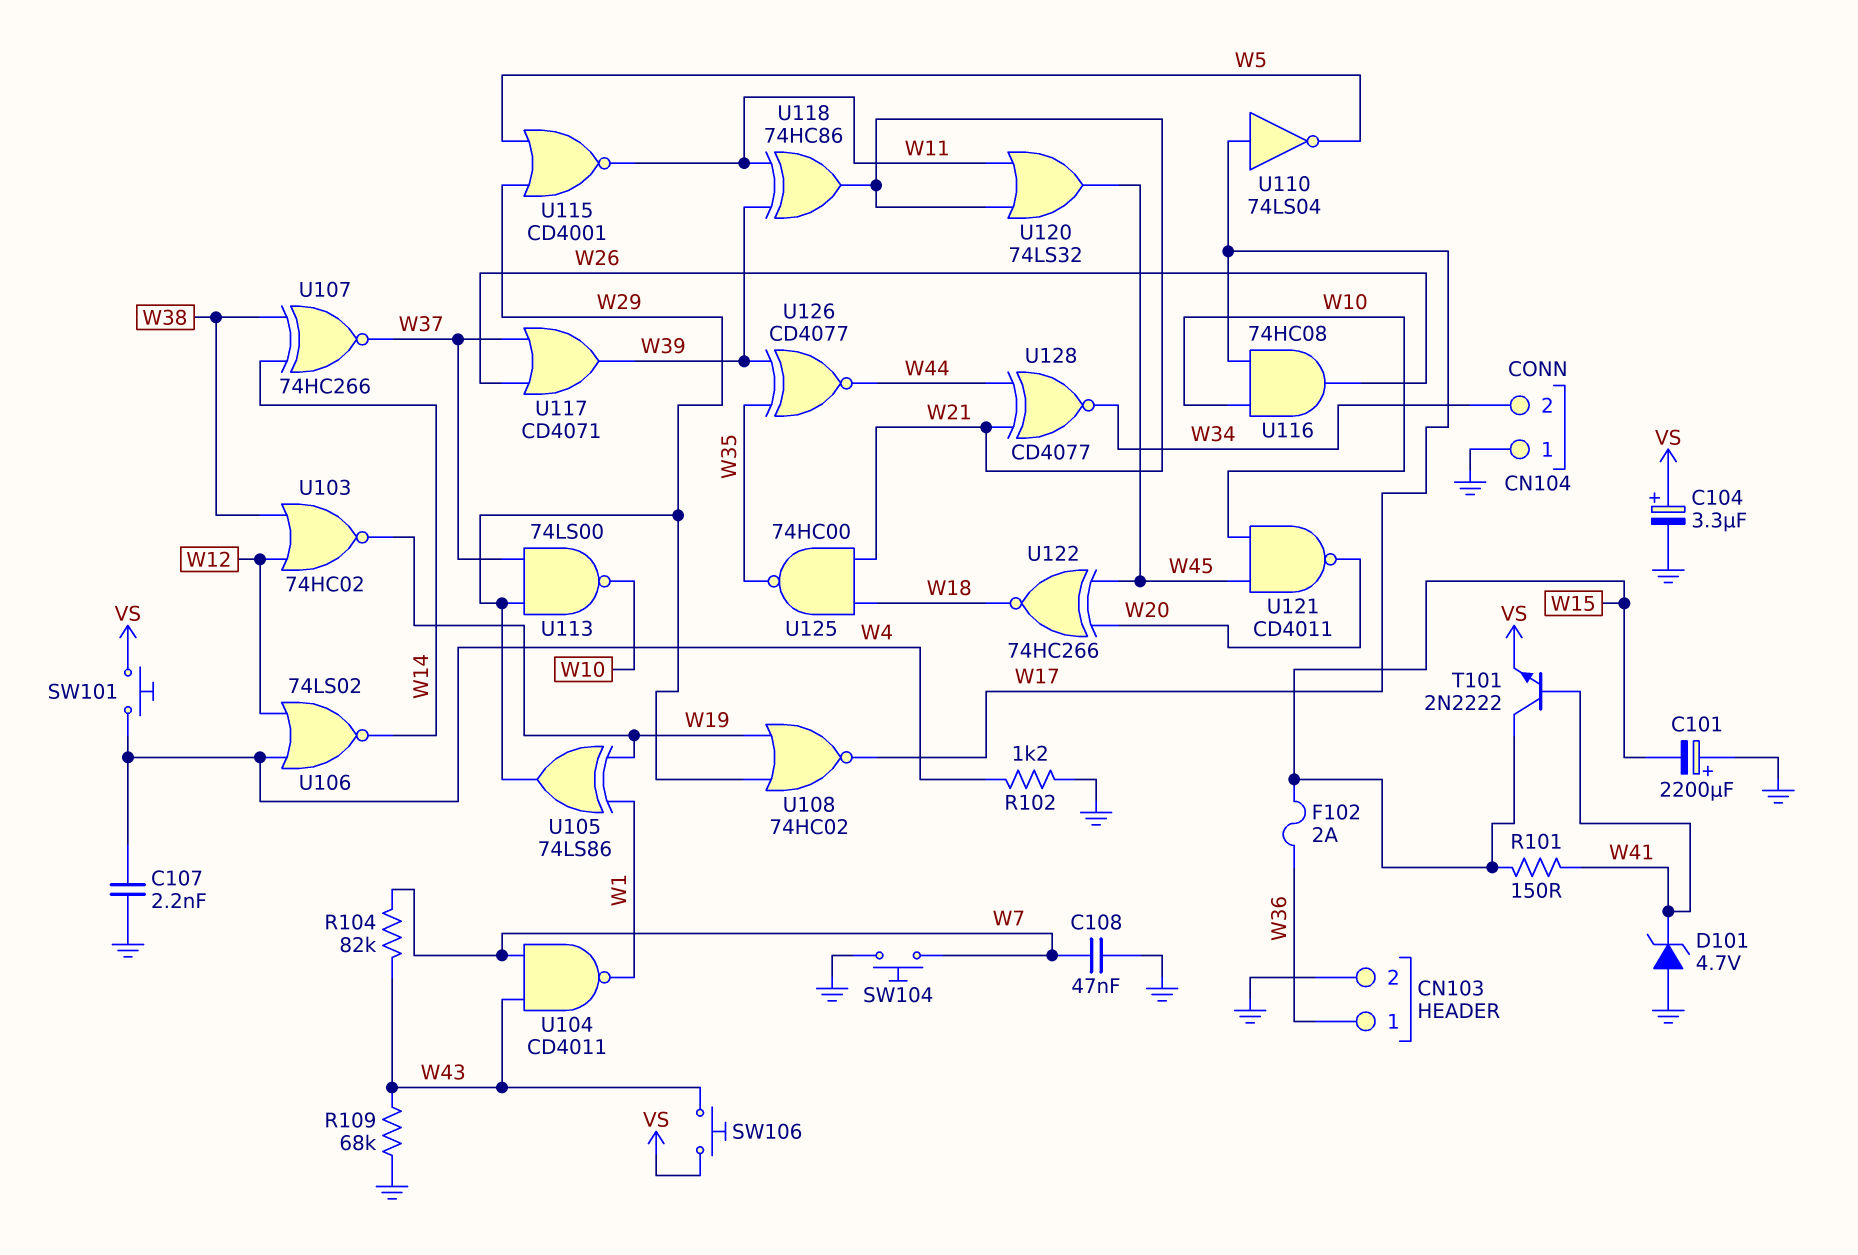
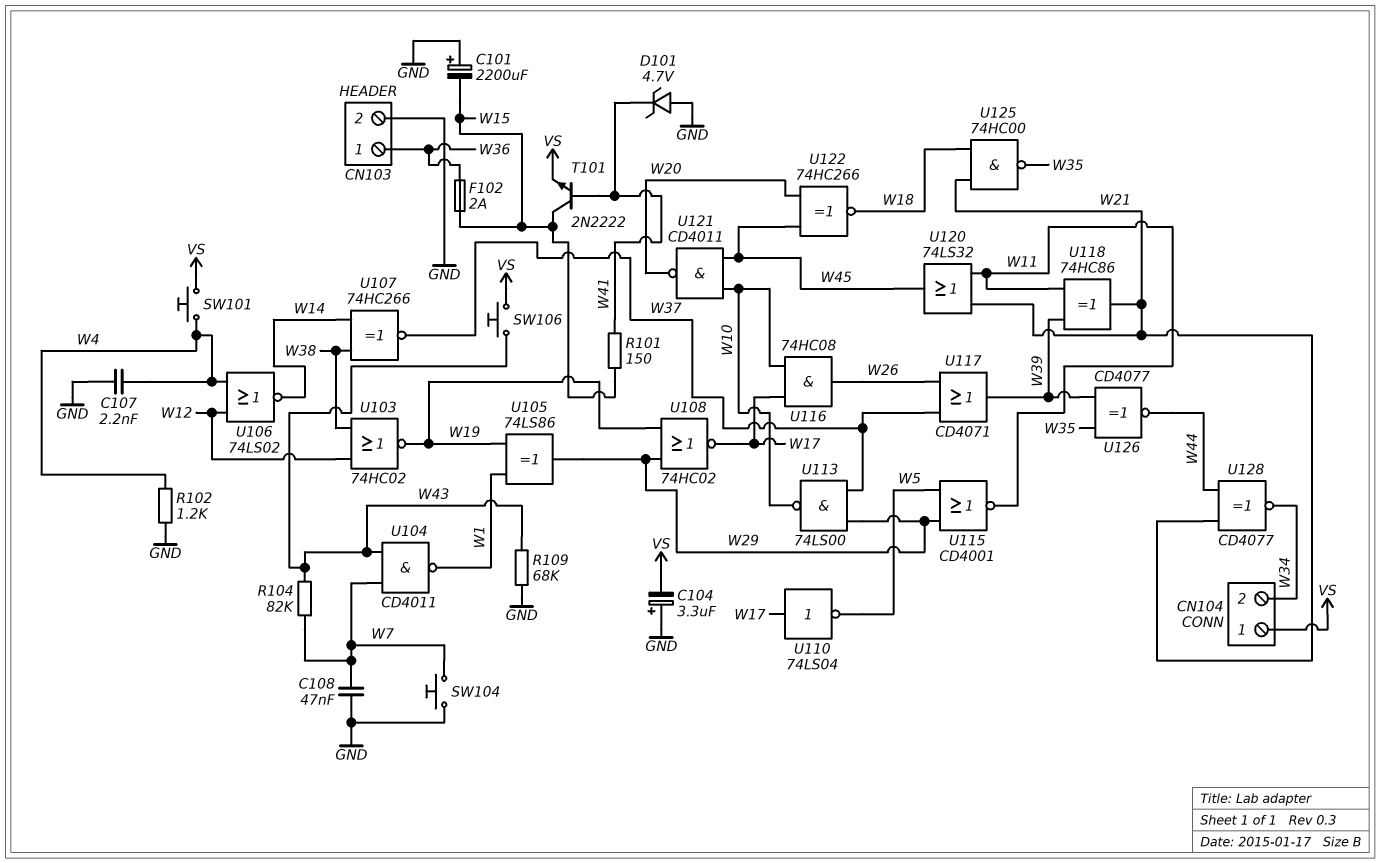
C104: 3.3uF (plus VS, minus GND) -> 3.3uF (plus GND, minus VS)
CN104 pin 1: GND -> VS

